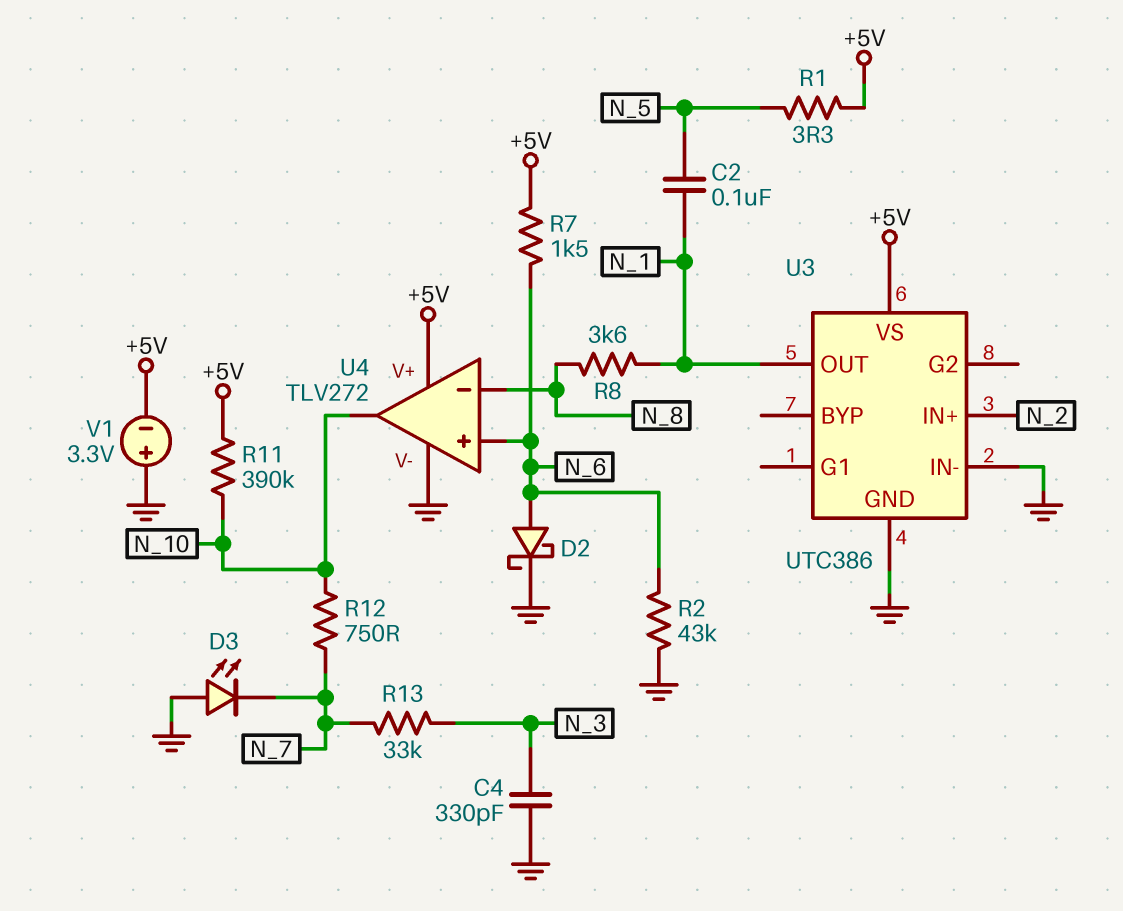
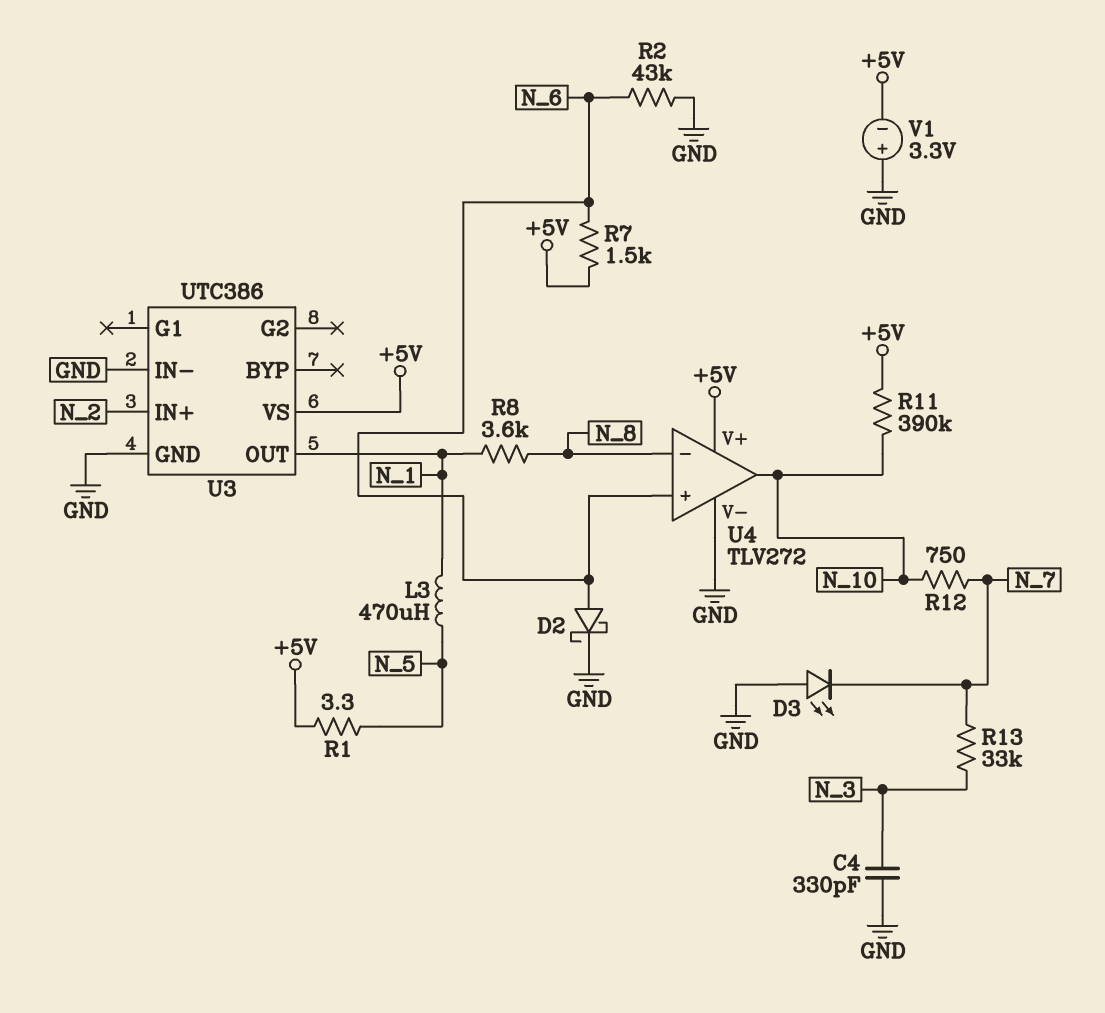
C2: 100nF (N_1, N_5) -> none
L3: none -> 470uH (N_1, N_5)

